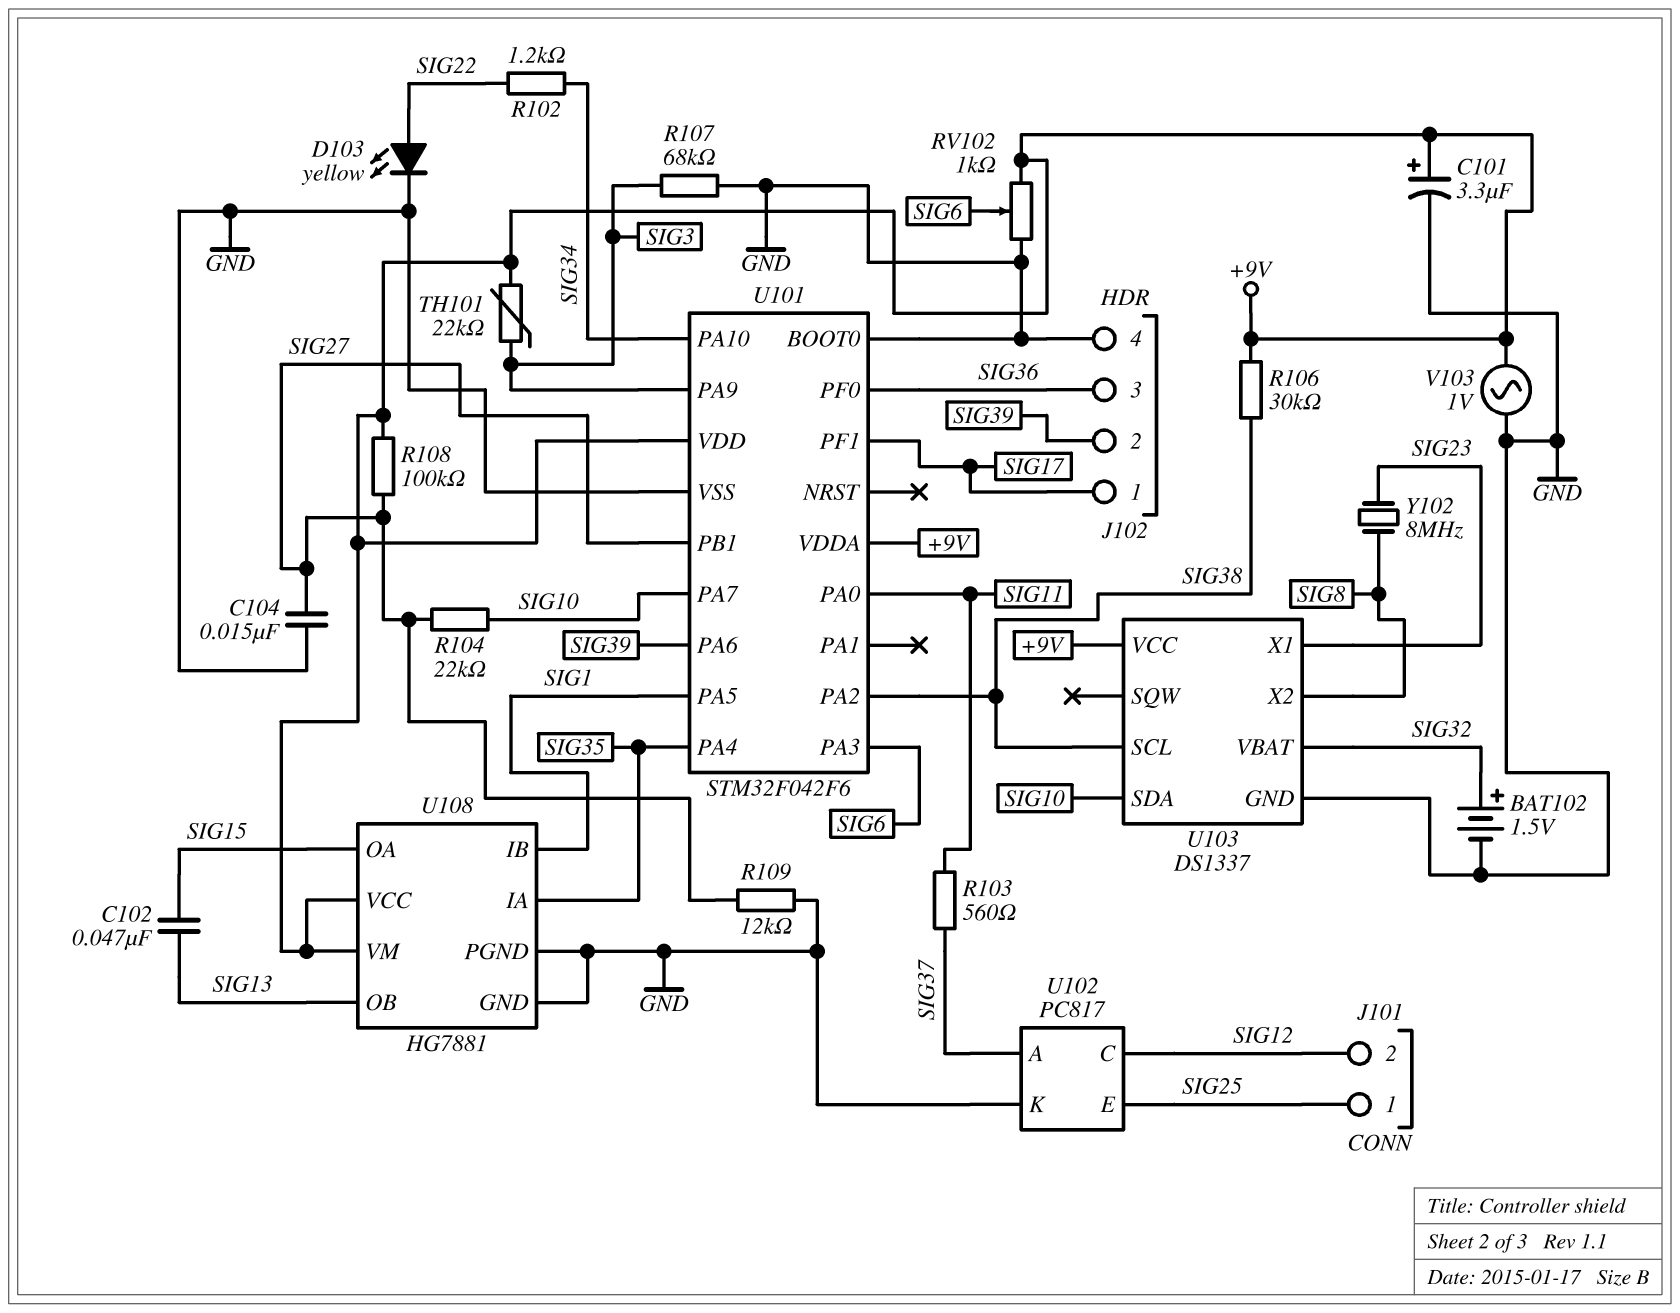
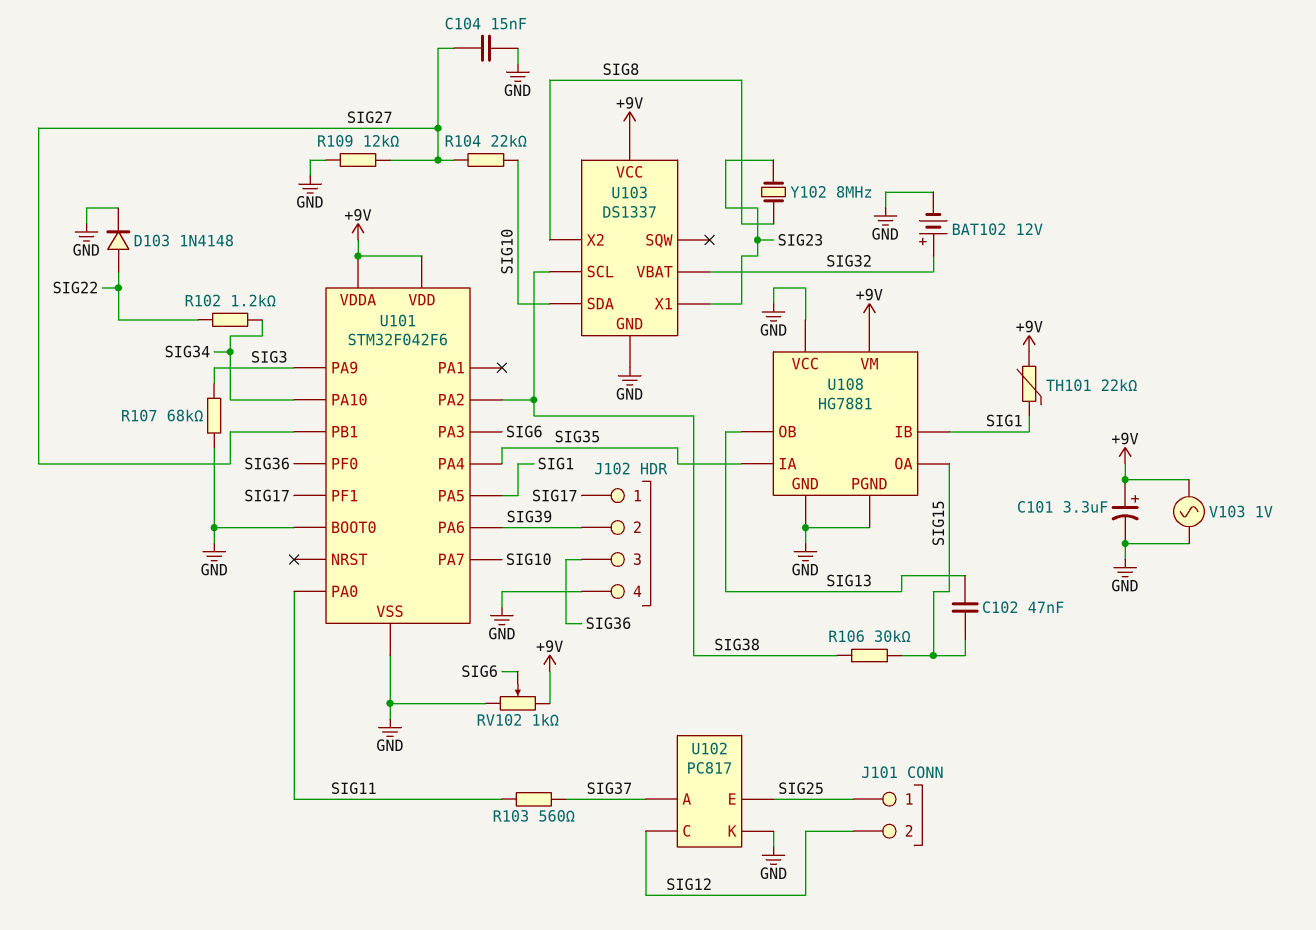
BAT102: 1.5V (plus SIG32, minus GND) -> 12V (plus SIG32, minus GND)
D103: LED yellow (A SIG22, K GND) -> diode 1N4148 (A SIG22, K GND)
R106: 30k (+9V, SIG38) -> 30k (SIG15, SIG38)
R108: 100k (+9V, SIG27) -> none
TH101: 22k (+9V, SIG3) -> 22k (+9V, SIG1)
U108 pin VCC: +9V -> GND

